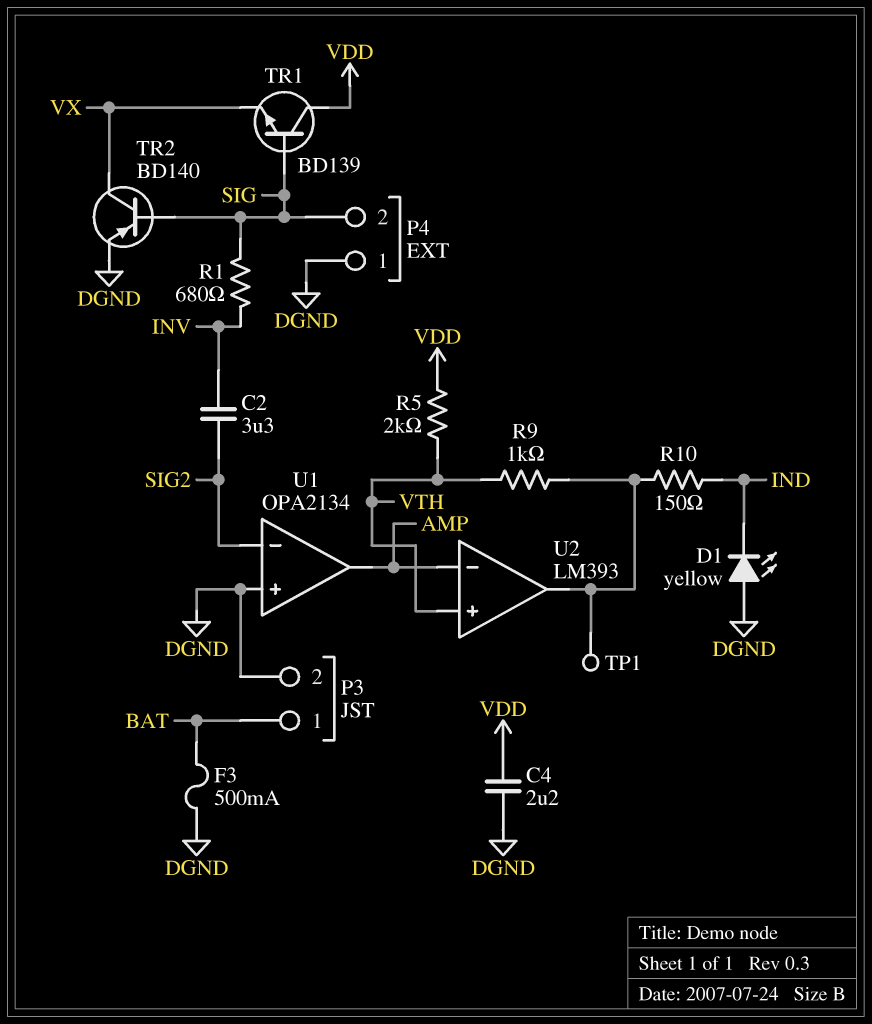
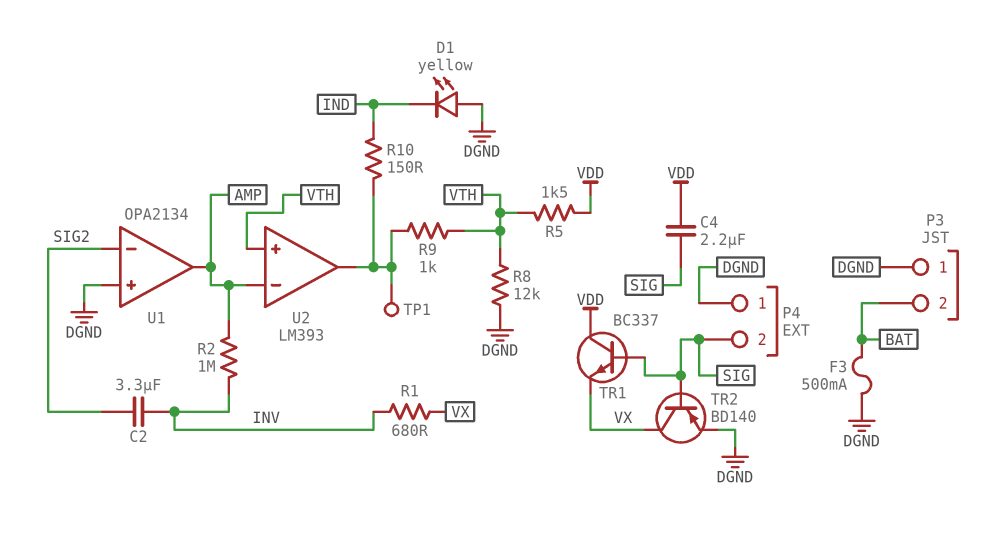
C4: 2.2uF (DGND, VDD) -> 2.2uF (SIG, VDD)
P3 pin 1: BAT -> DGND
P3 pin 2: DGND -> BAT
R1: 680 (INV, SIG) -> 680 (INV, VX)
R2: none -> 1M (AMP, INV)
R5: 2k (VDD, VTH) -> 1.5k (VDD, VTH)
R8: none -> 12k (DGND, VTH)
TR1: NPN BD139 (B SIG, C VDD, E VX) -> NPN BC337 (B SIG, C VDD, E VX)

